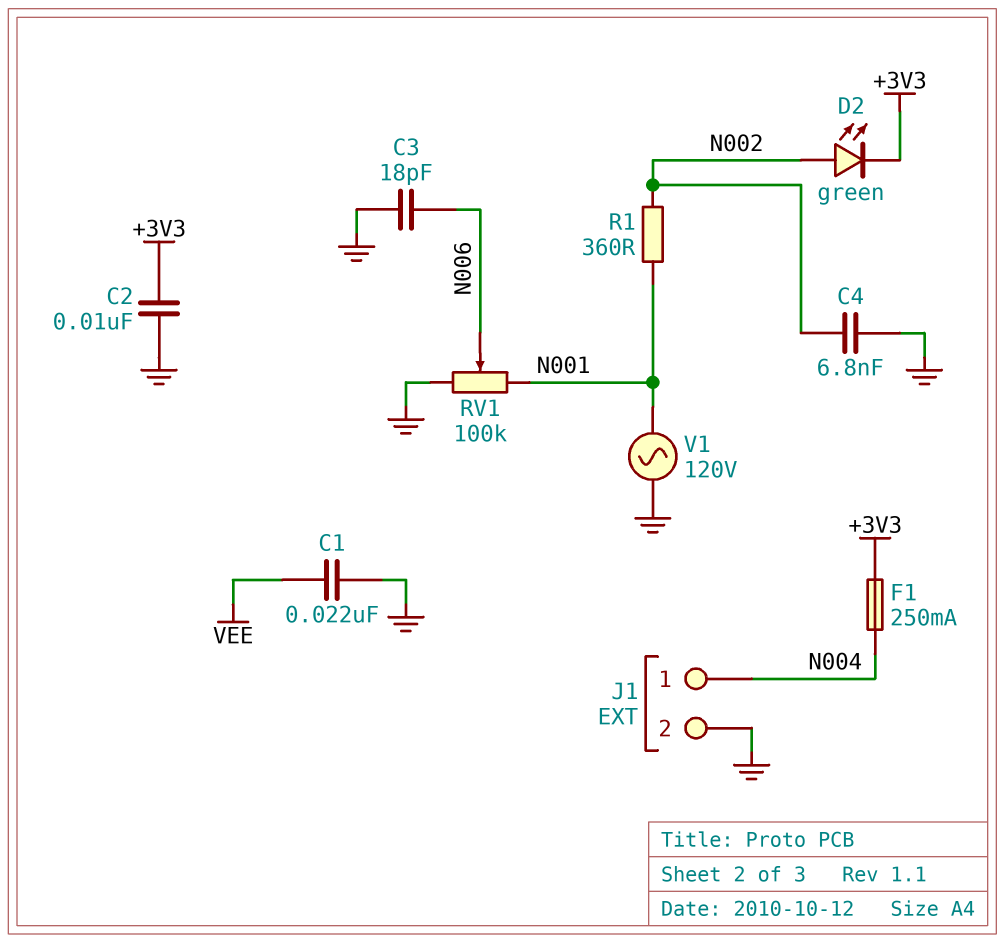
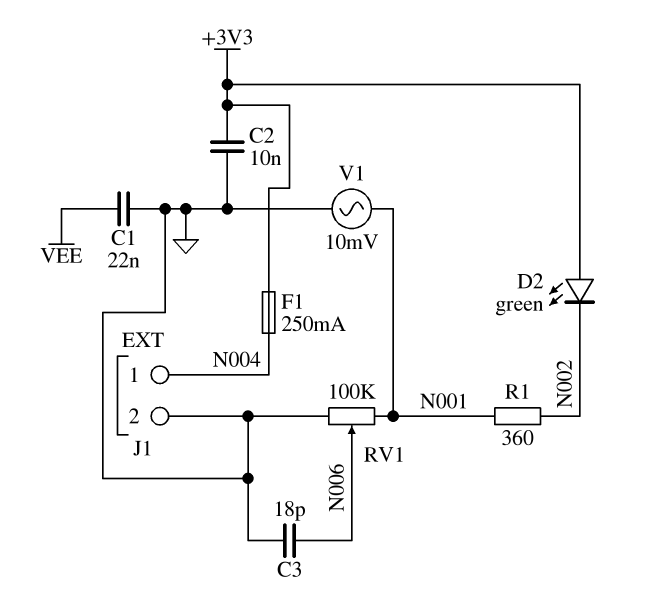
C4: 6.8nF (GND, N002) -> none
D2: LED green (A N002, K +3V3) -> LED green (A +3V3, K N002)
V1: AC 120V (GND, N001) -> AC 10mV (GND, N001)

